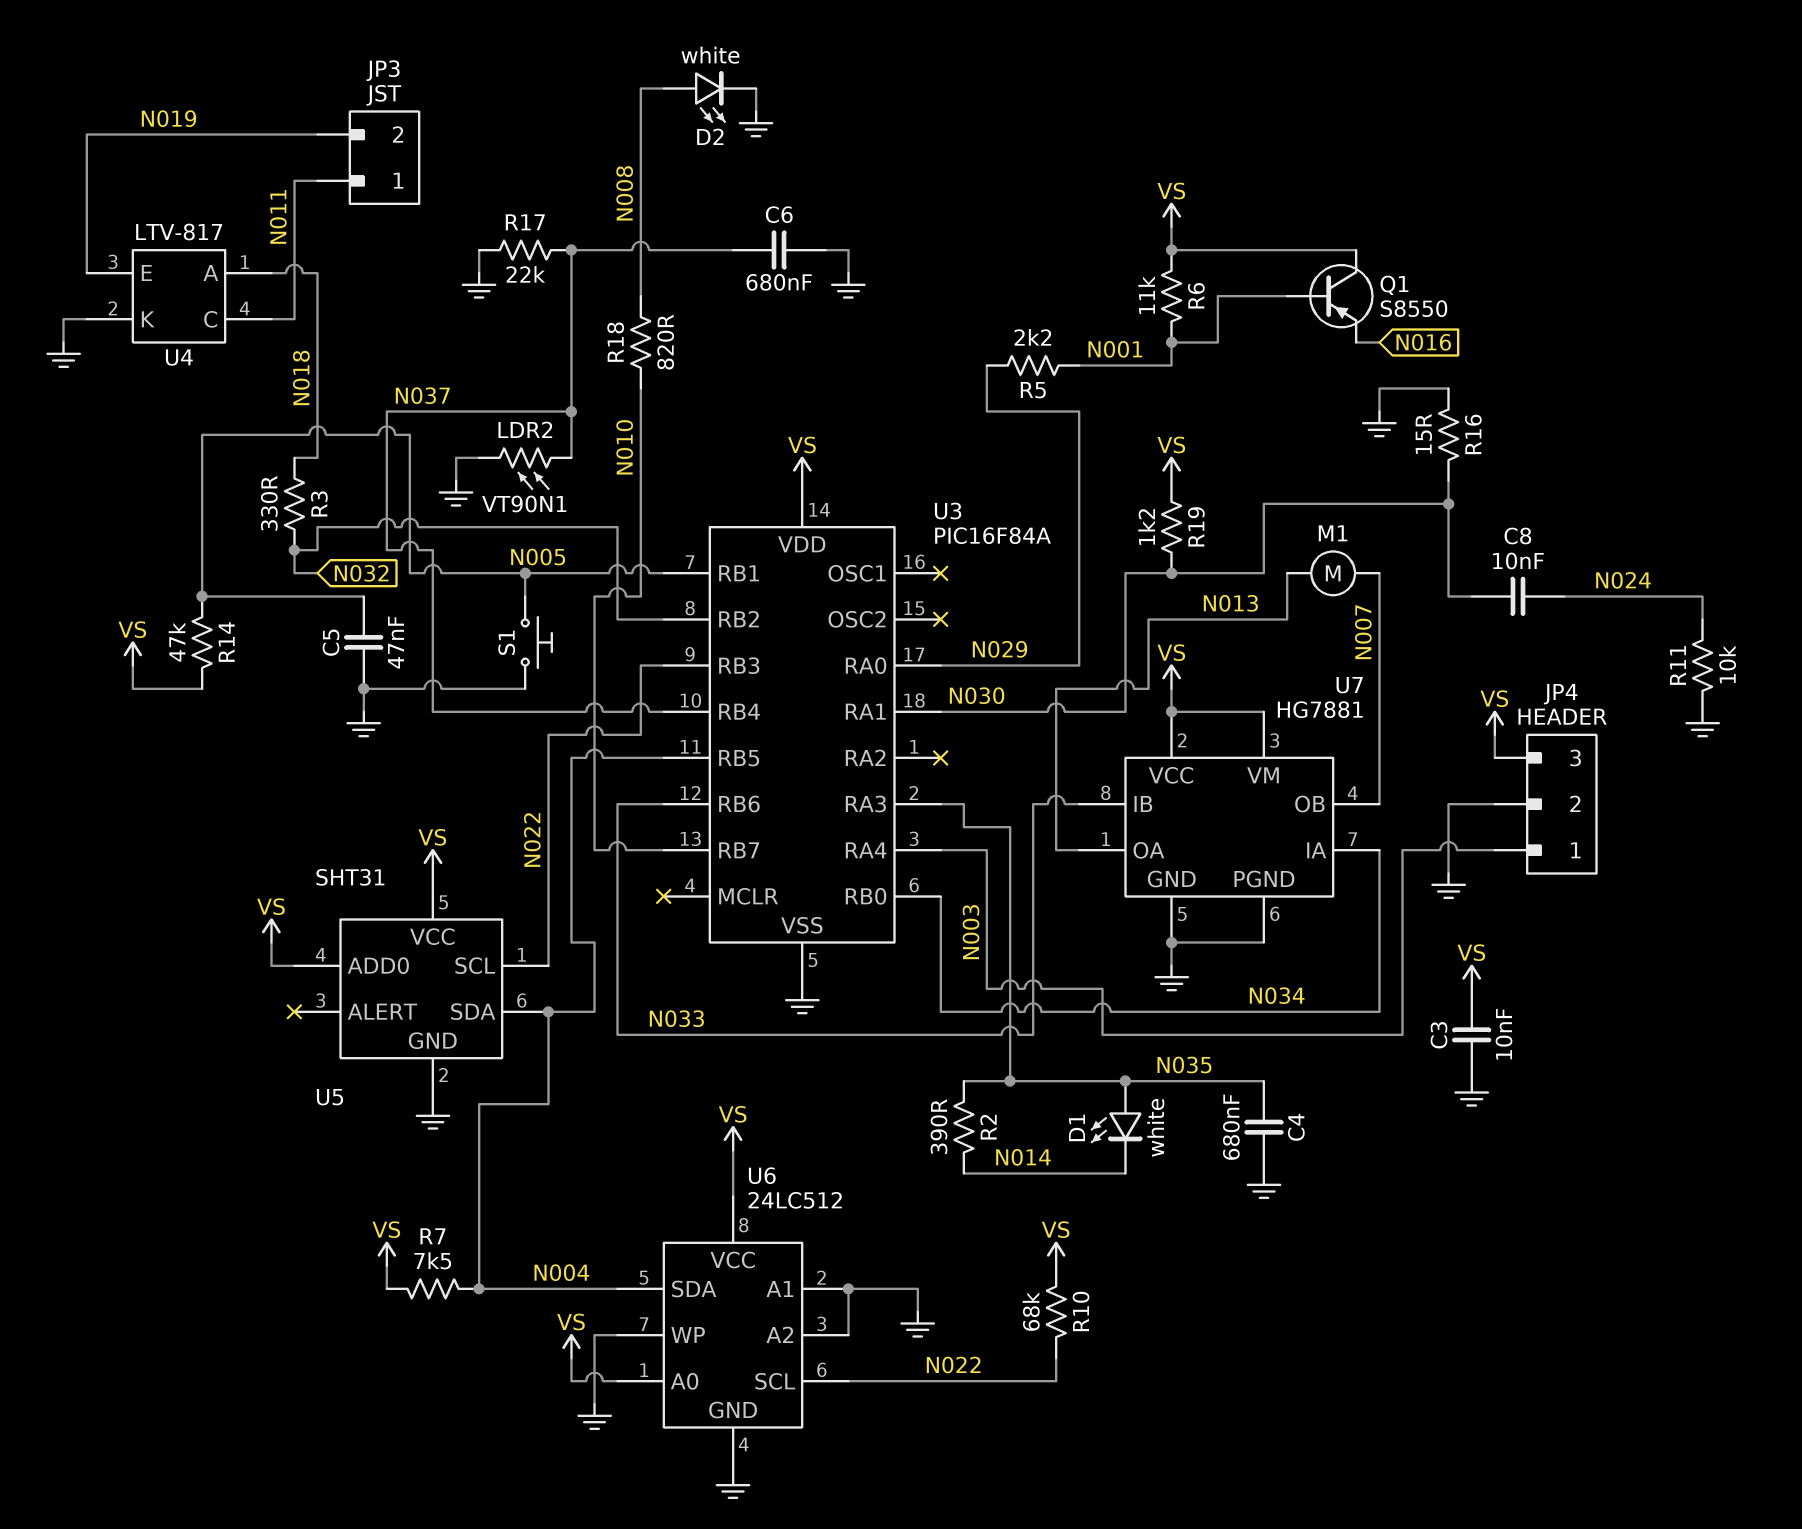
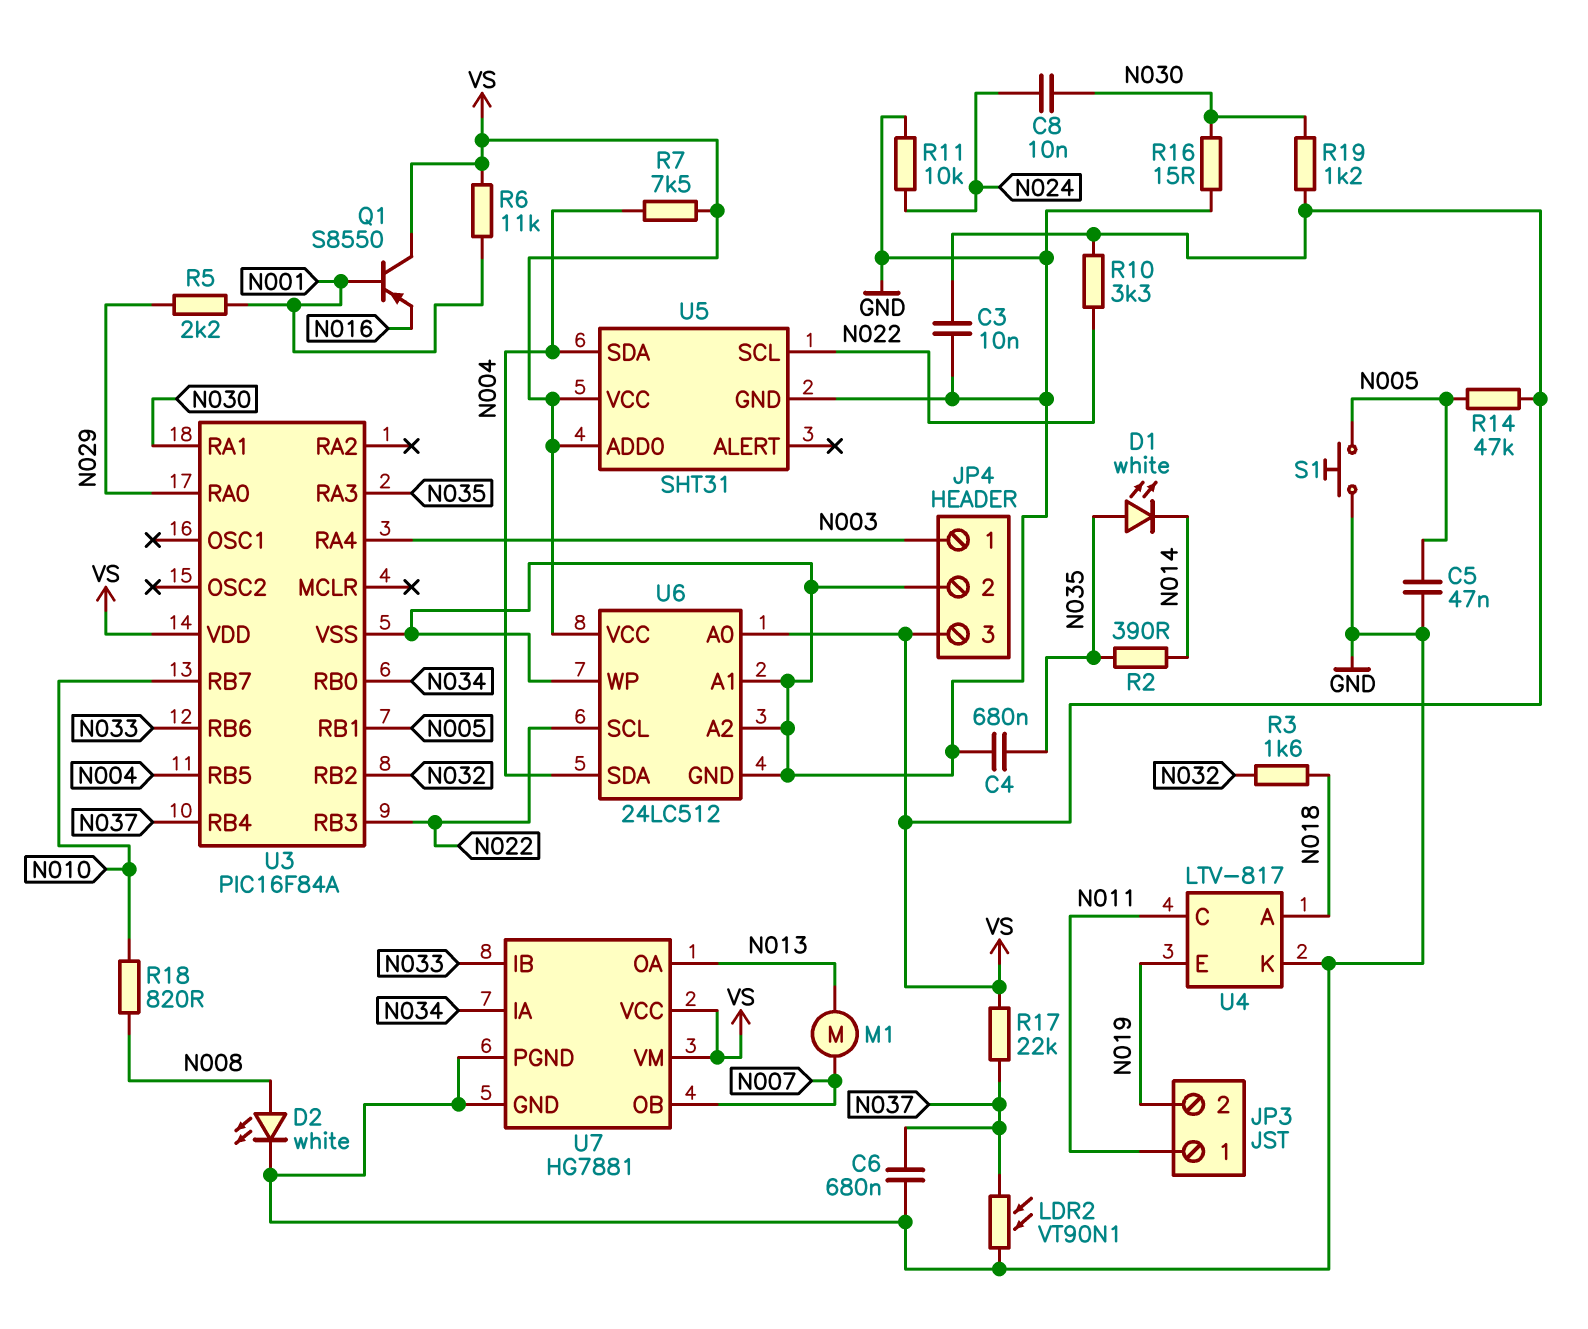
R3: 330 (N018, N032) -> 1.6k (N018, N032)
R10: 68k (N022, VS) -> 3.3k (N022, VS)
R17: 22k (GND, N037) -> 22k (N037, VS)

